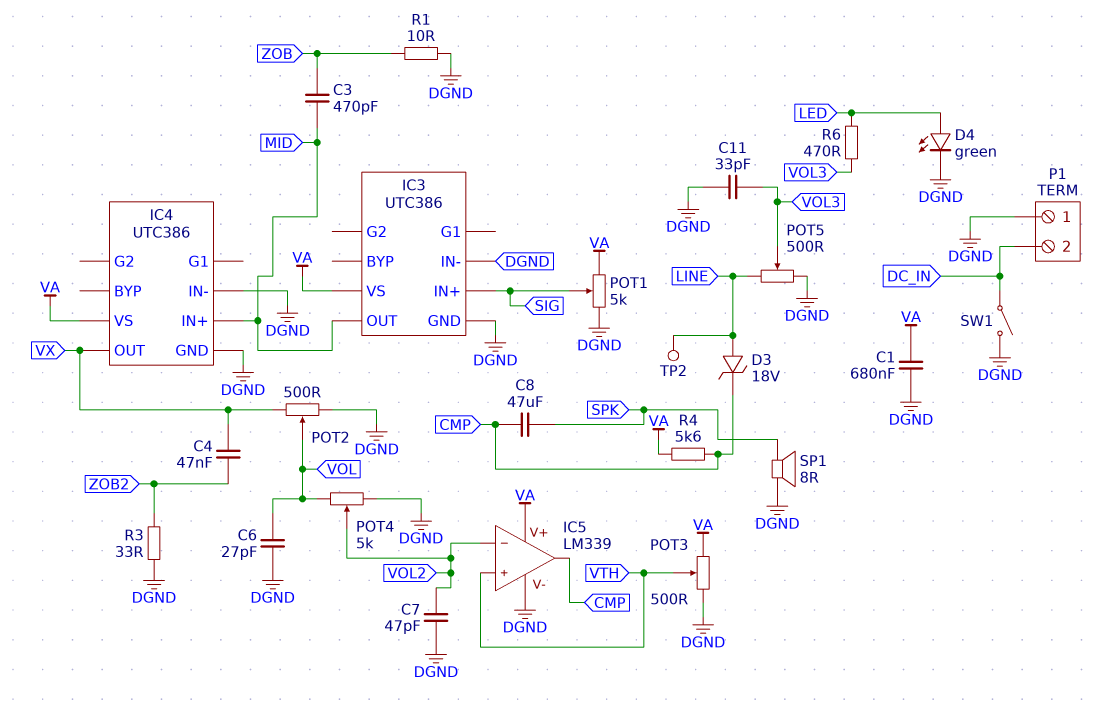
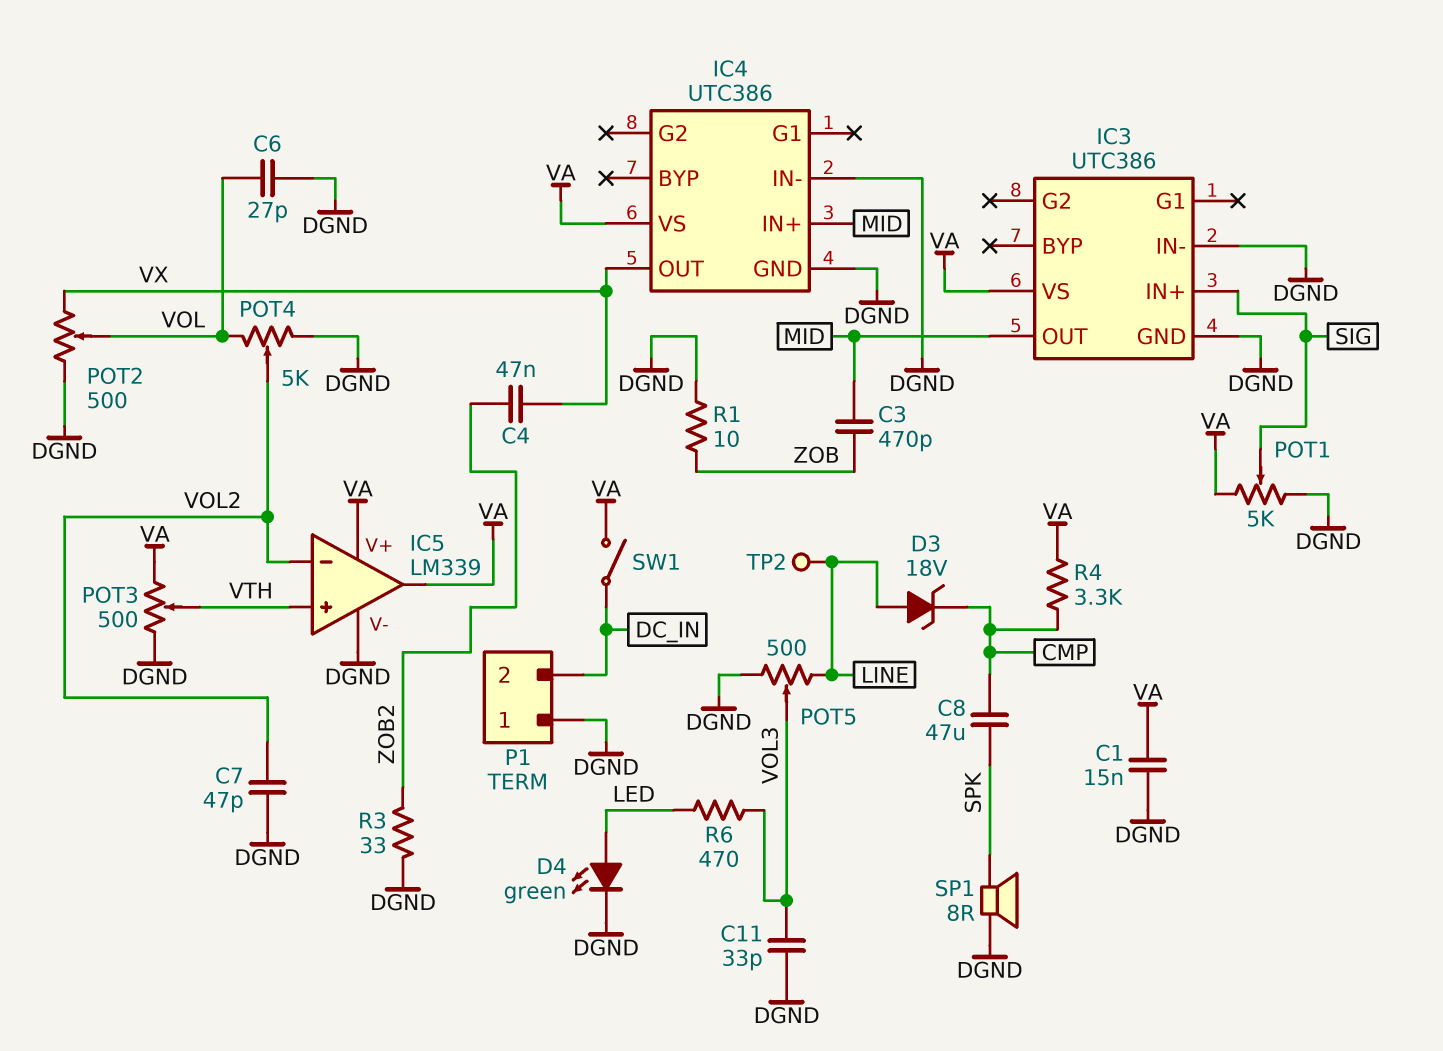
C1: 680nF (DGND, VA) -> 15nF (DGND, VA)
IC5 pin out: CMP -> VA
R4: 5.6k (CMP, VA) -> 3.3k (CMP, VA)
SW1: switch (DC_IN, DGND) -> switch (DC_IN, VA)

